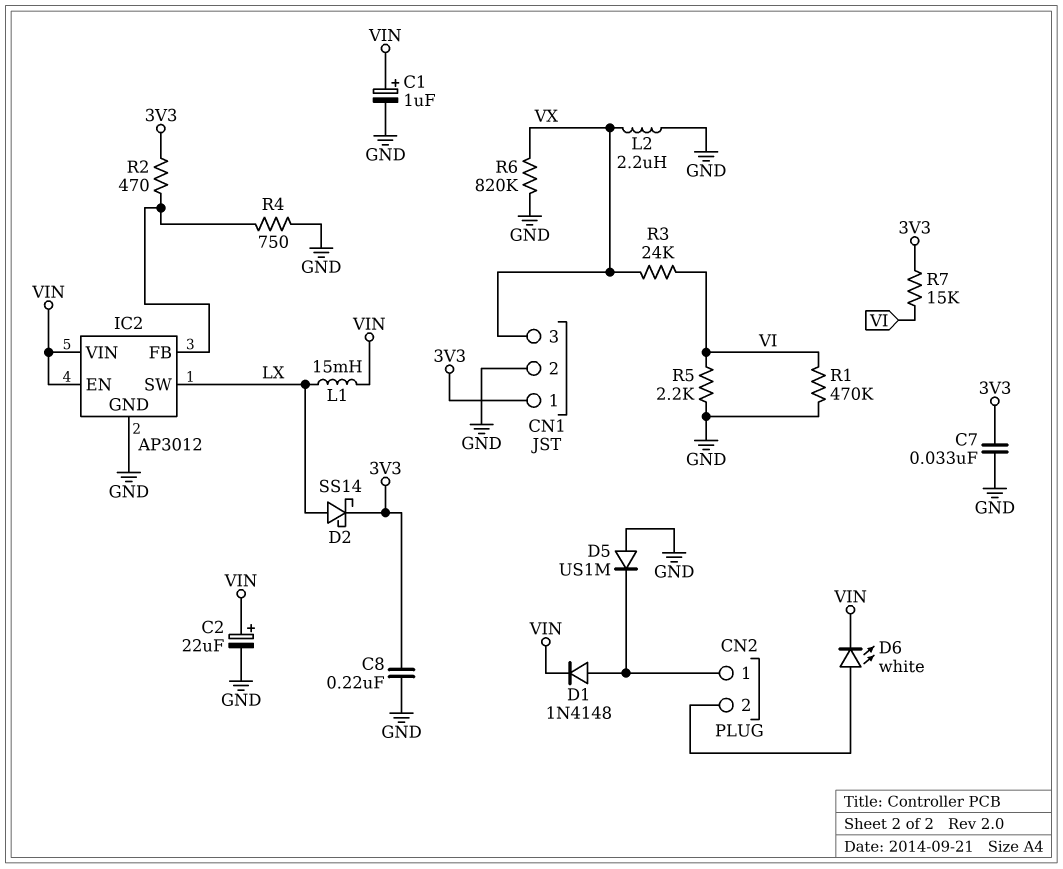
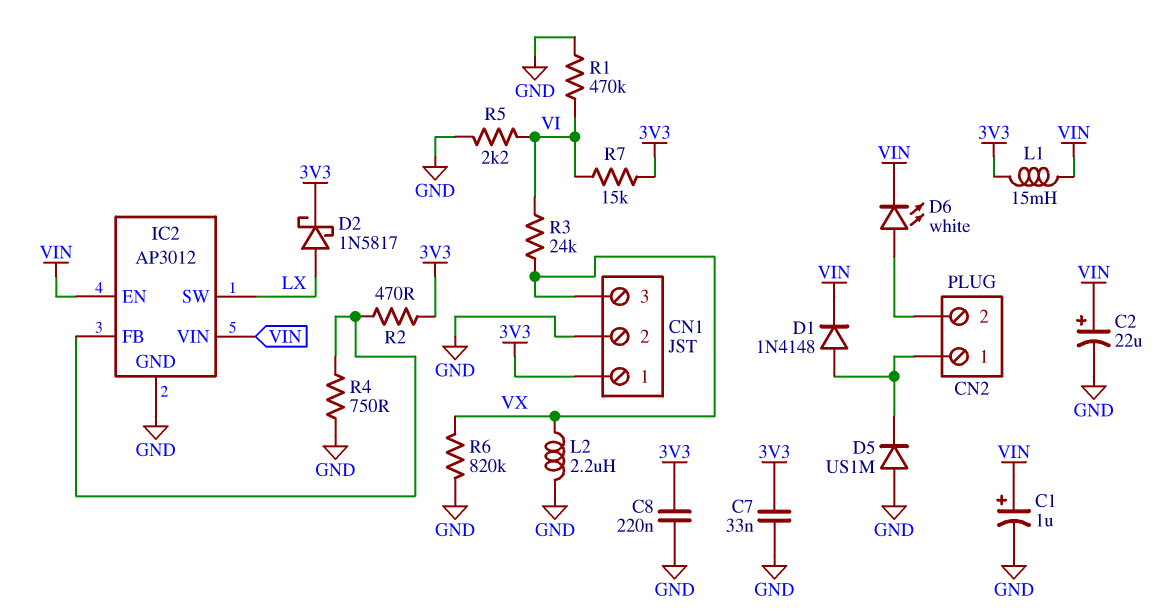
D2: schottky SS14 (A LX, K 3V3) -> schottky 1N5817 (A LX, K 3V3)
L1: 15mH (LX, VIN) -> 15mH (3V3, VIN)

